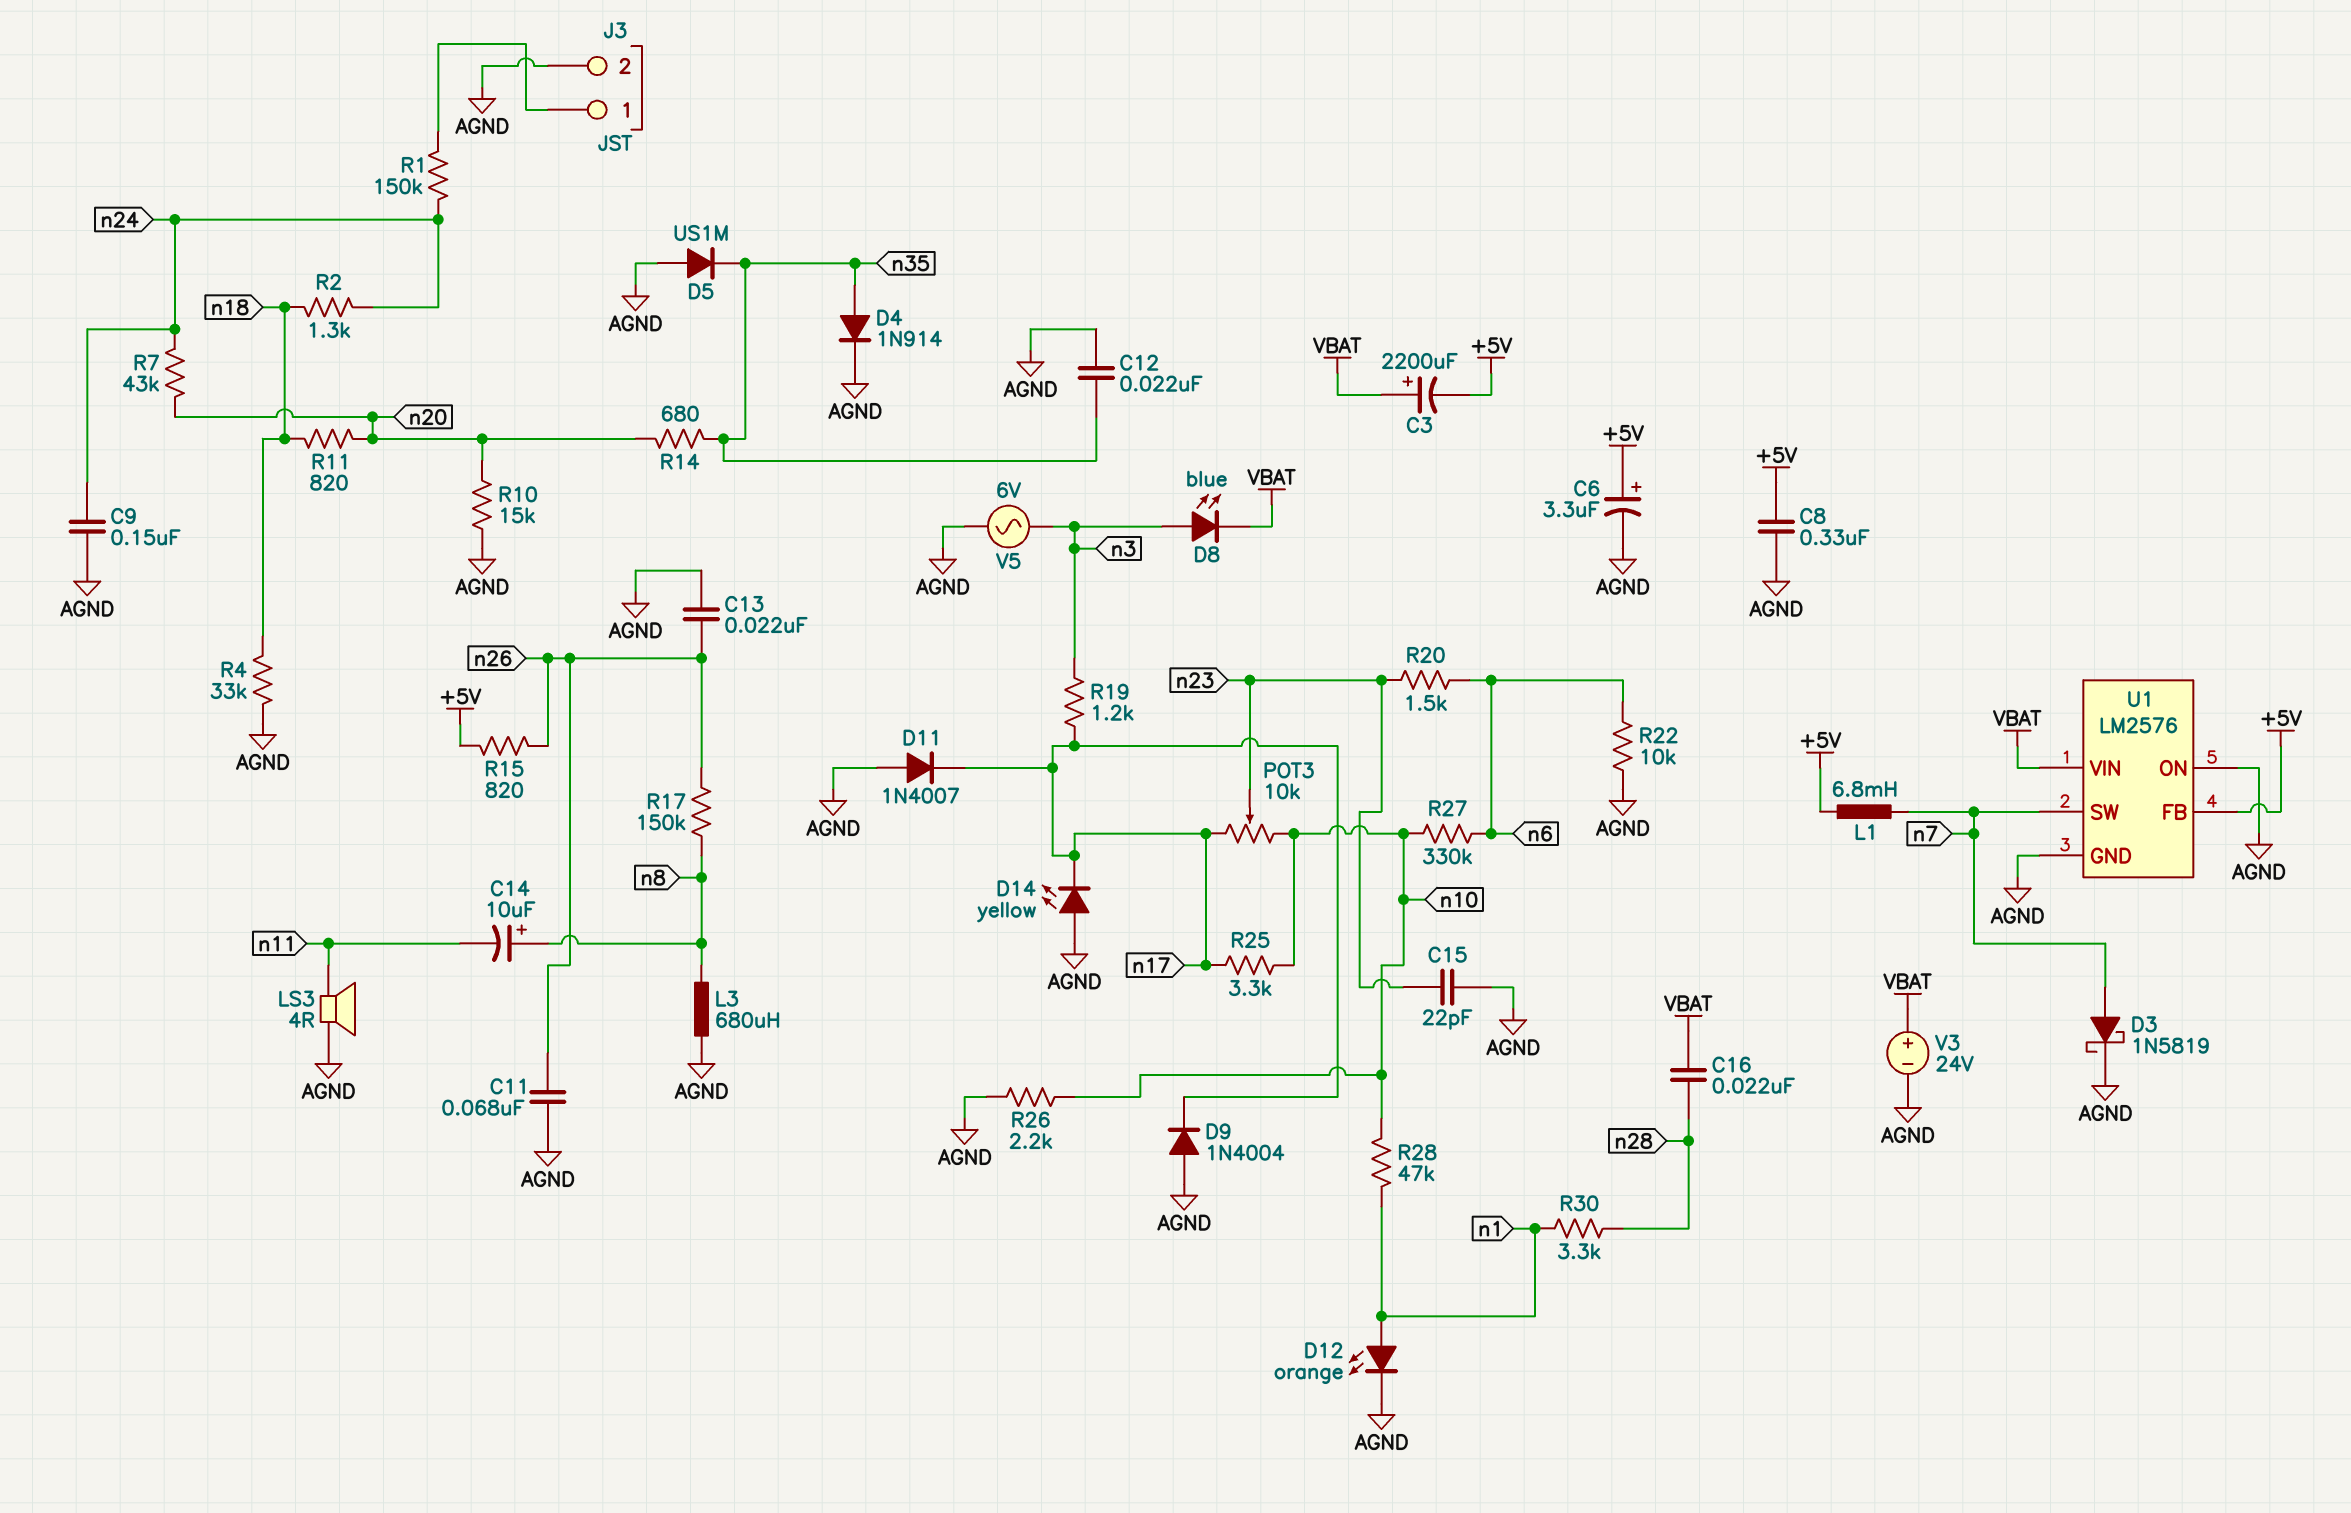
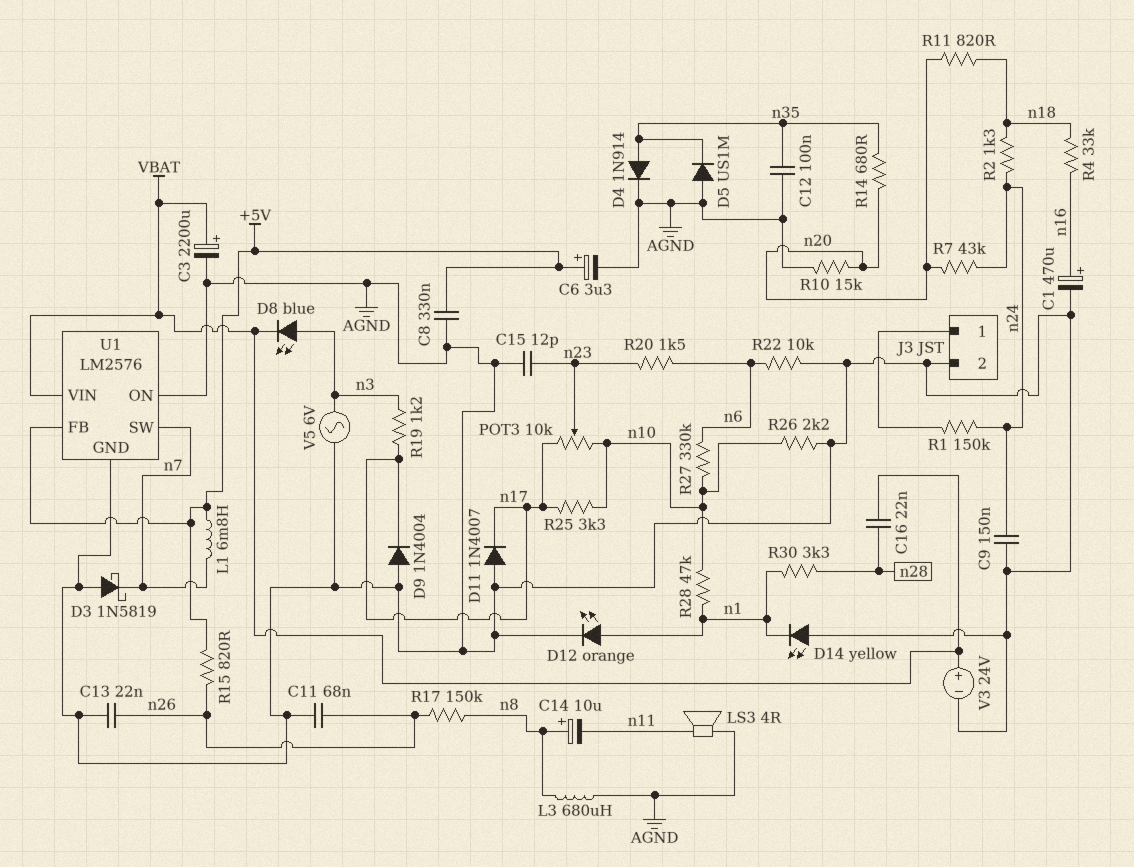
C1: none -> 470uF (plus n16, minus AGND)
C3: 2200uF (plus VBAT, minus +5V) -> 2200uF (plus VBAT, minus AGND)
C12: 22nF (AGND, n35) -> 100nF (AGND, n35)
C15: 22pF (AGND, n23) -> 12pF (AGND, n23)
D3: schottky 1N5819 (A n7, K AGND) -> schottky 1N5819 (A AGND, K n7)
D14: LED yellow (A AGND, K n17) -> LED yellow (A AGND, K n1)
R4: 33k (AGND, n18) -> 33k (n16, n18)

